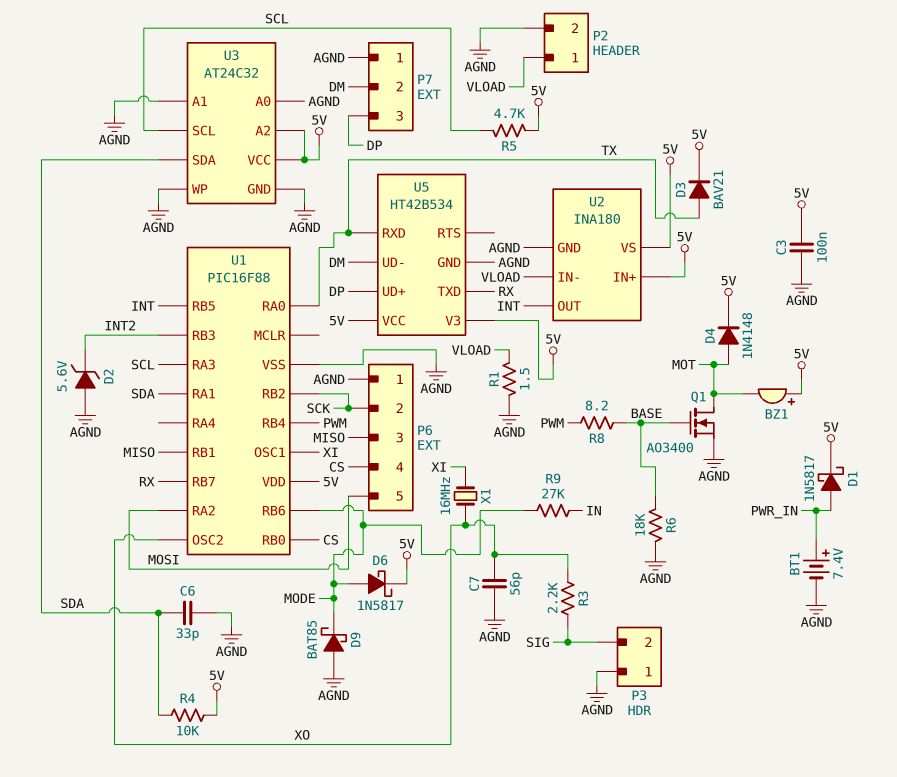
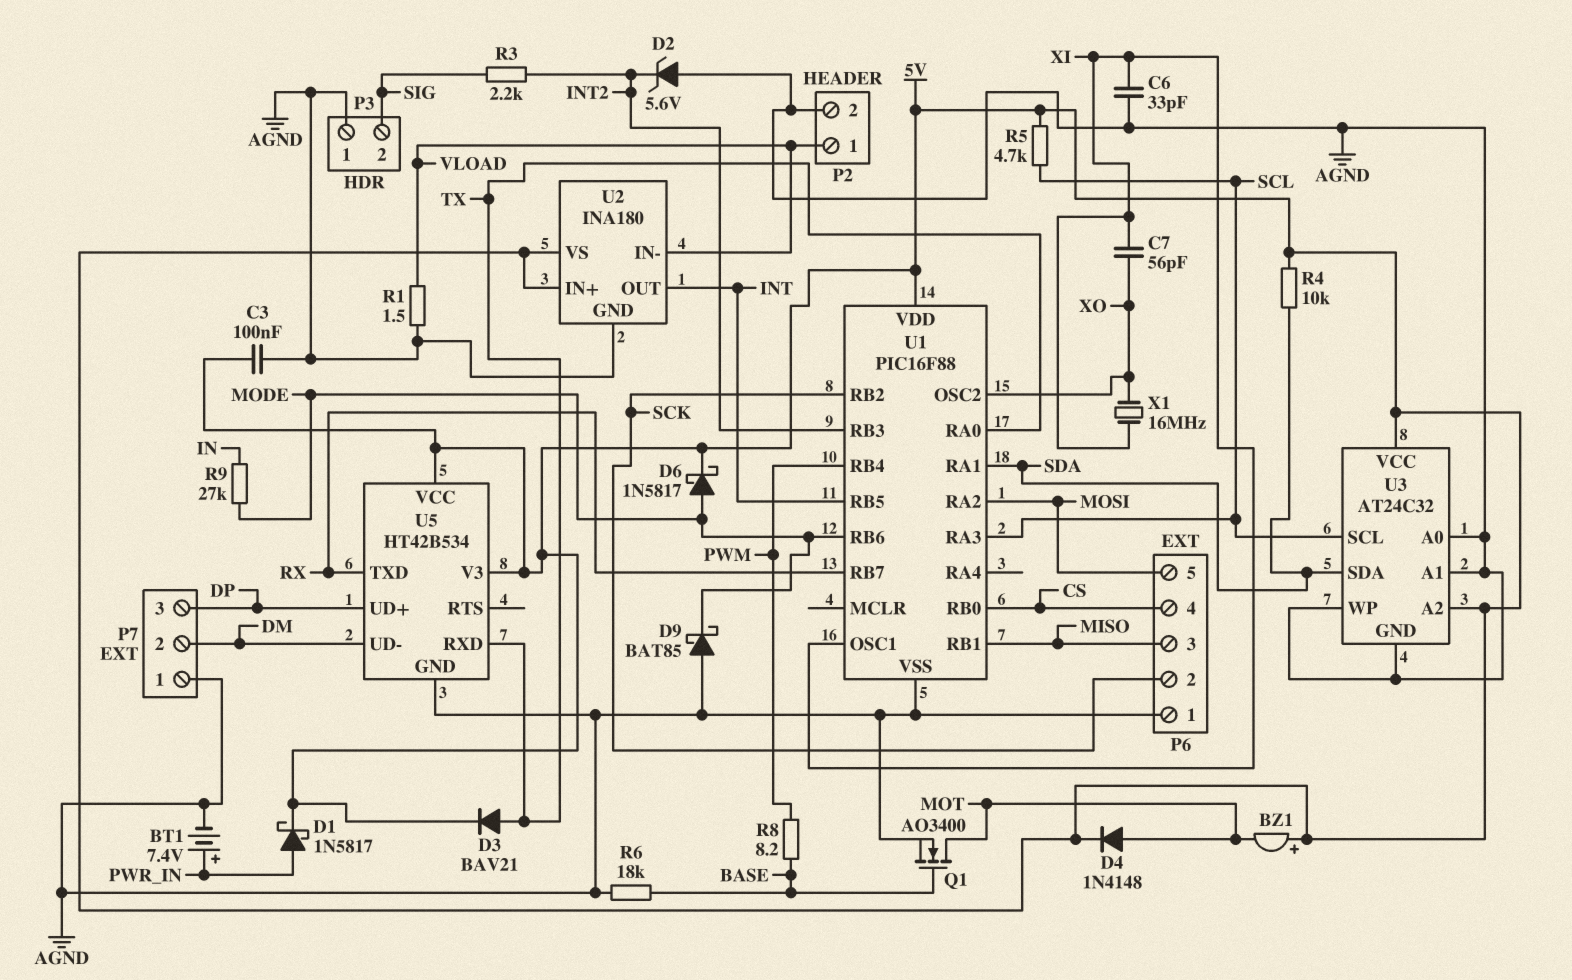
C6: 33pF (AGND, SDA) -> 33pF (AGND, XI)
C7: 56pF (AGND, XO) -> 56pF (XI, XO)
R3: 2.2k (SIG, XO) -> 2.2k (INT2, SIG)

